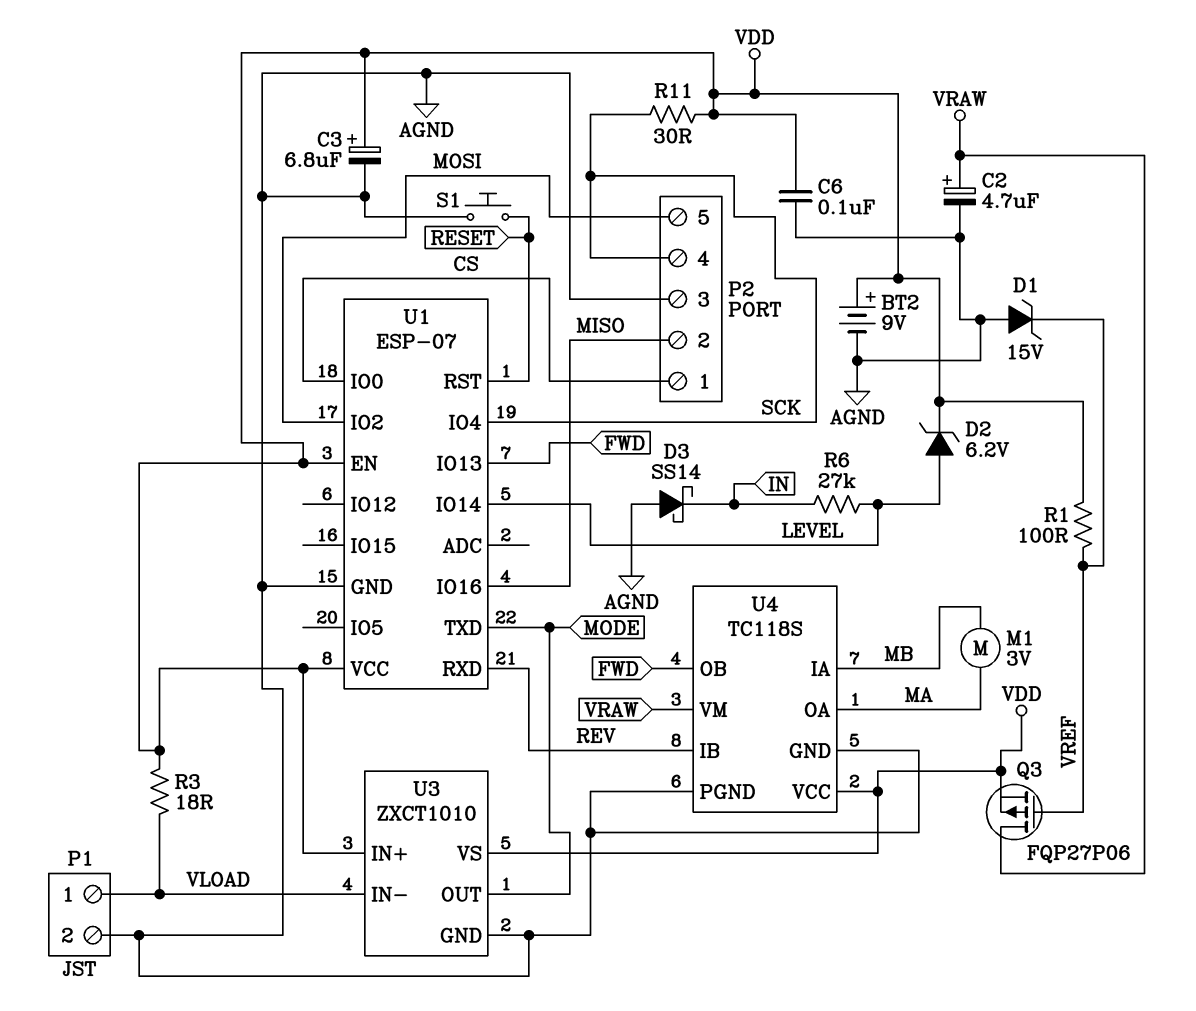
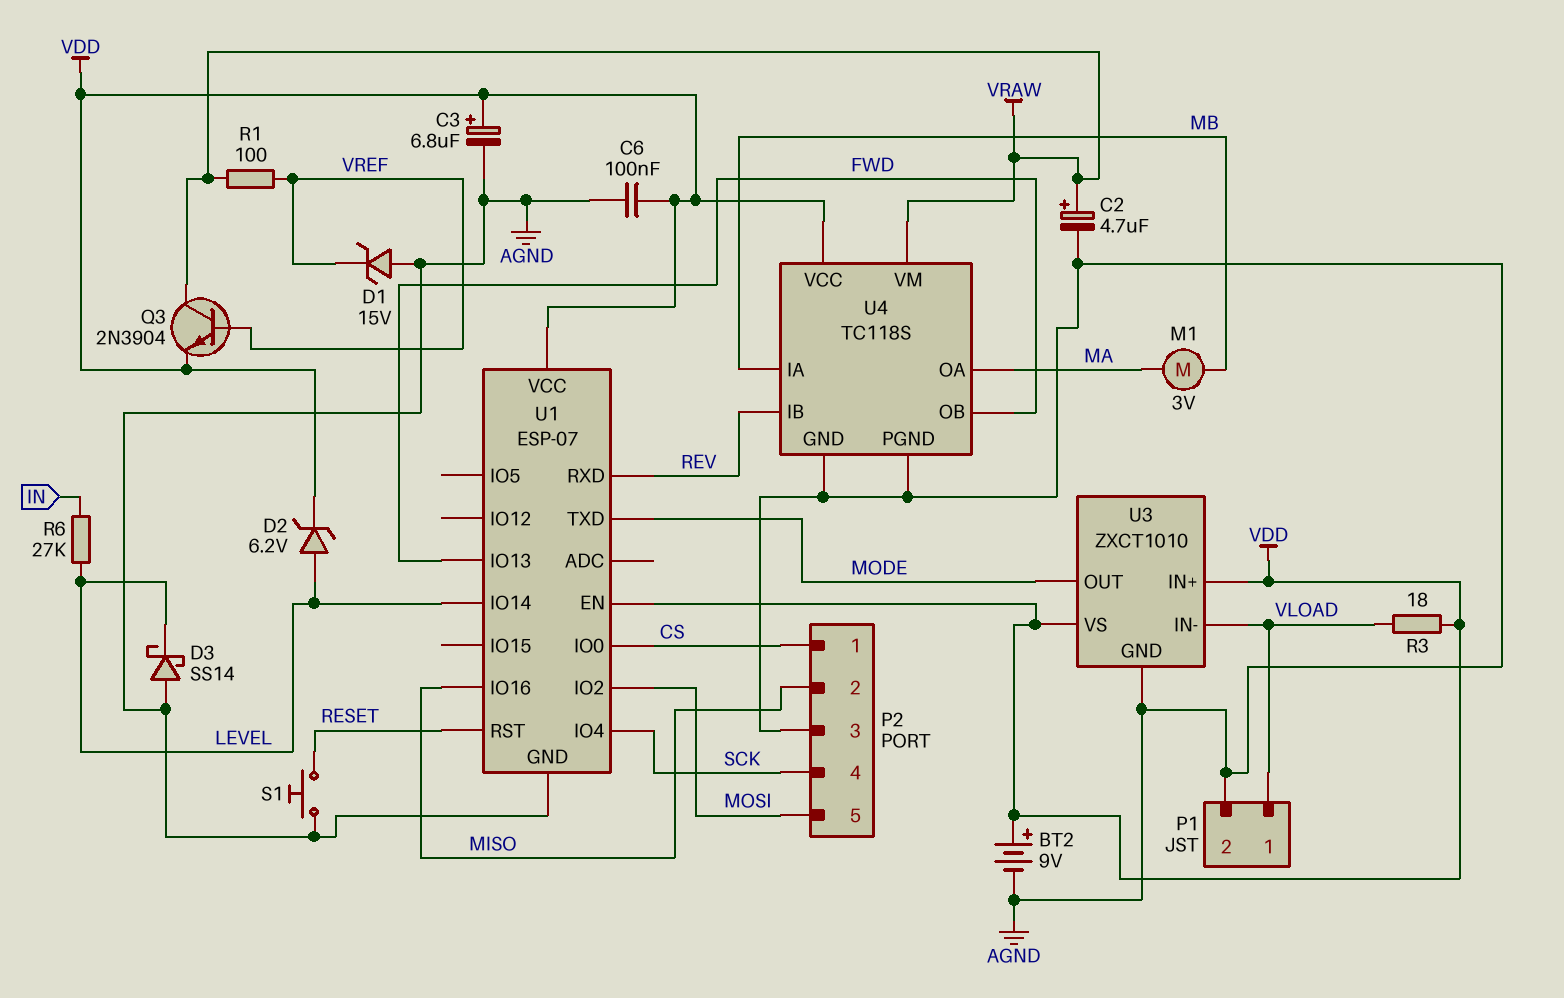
D3: schottky SS14 (A AGND, K IN) -> schottky SS14 (A AGND, K LEVEL)
Q3: PMOS FQP27P06 (G VREF, D VRAW, S VDD) -> NPN 2N3904 (B VREF, C VRAW, E VDD)
R1: 100 (VDD, VREF) -> 100 (VRAW, VREF)
R11: 30 (SCK, VDD) -> none

